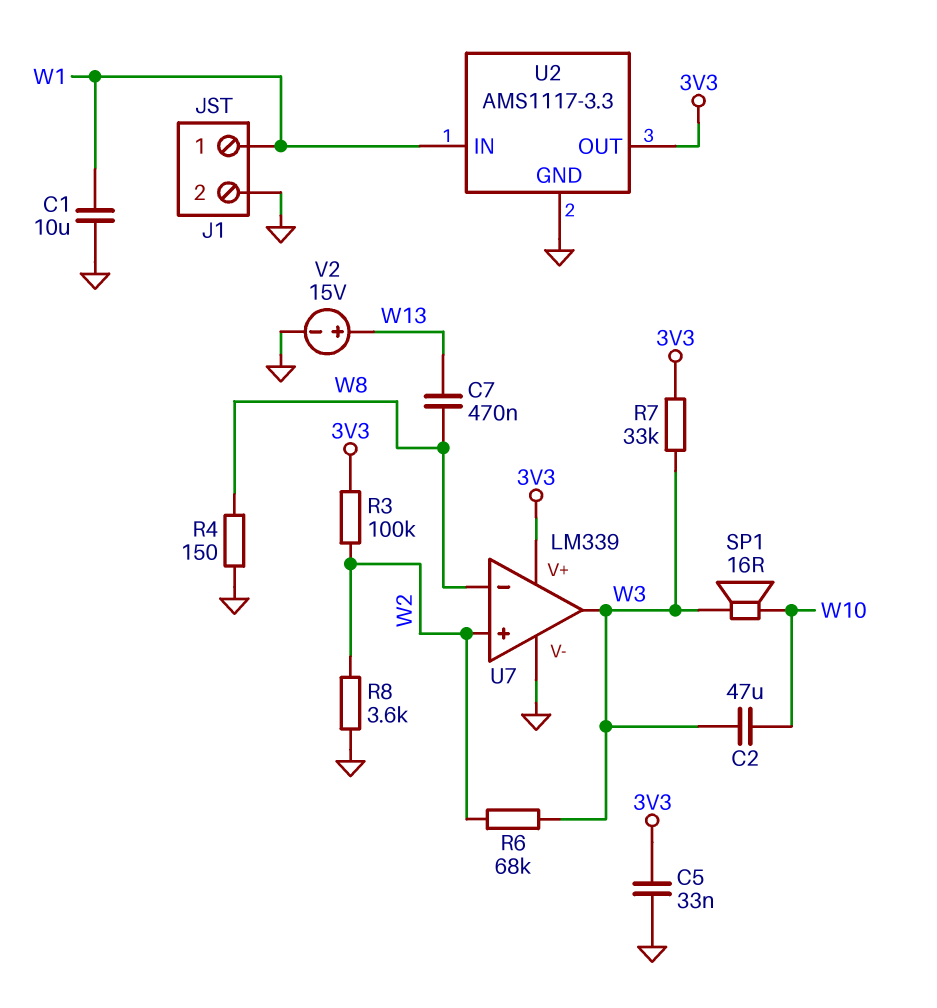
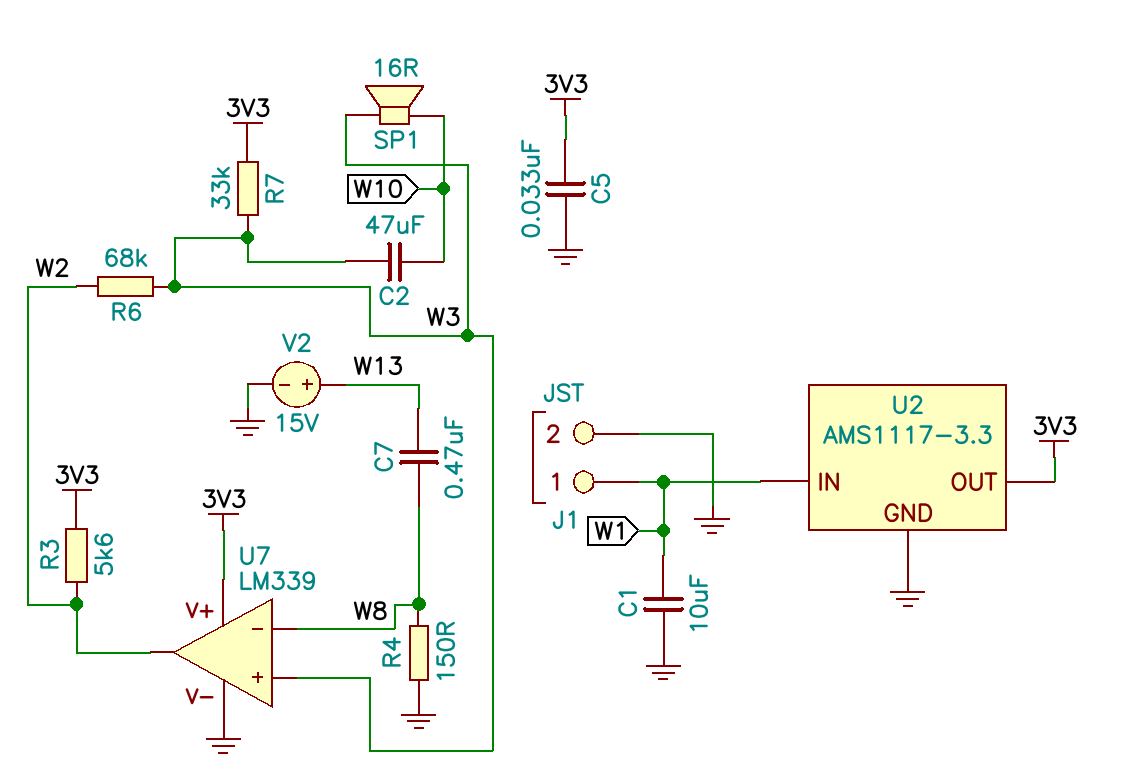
R3: 100k (3V3, W2) -> 5.6k (3V3, W2)
R8: 3.6k (GND, W2) -> none
U7 pin in+: W2 -> W3
U7 pin out: W3 -> W2

